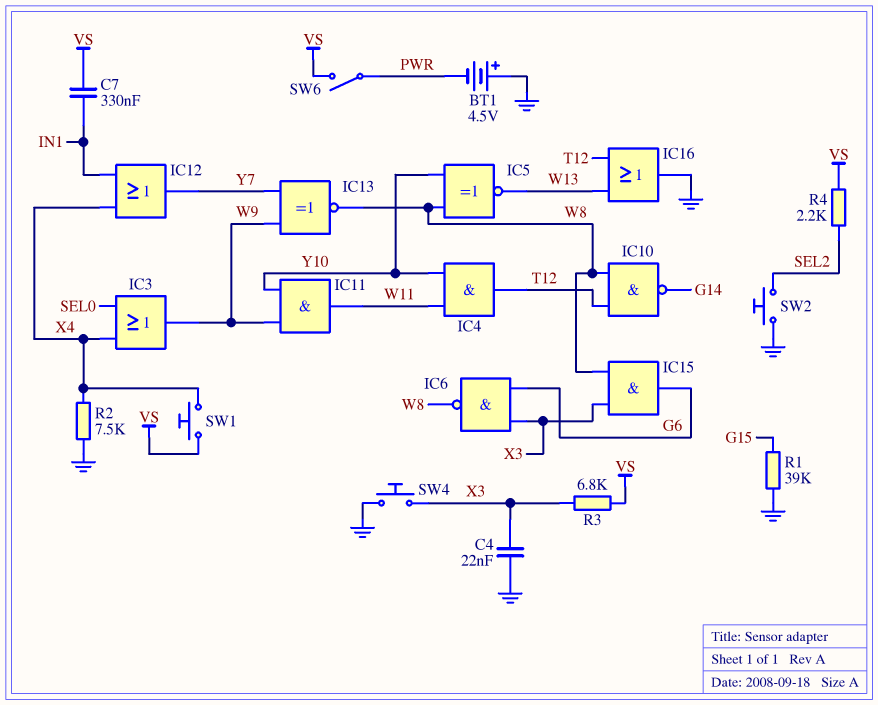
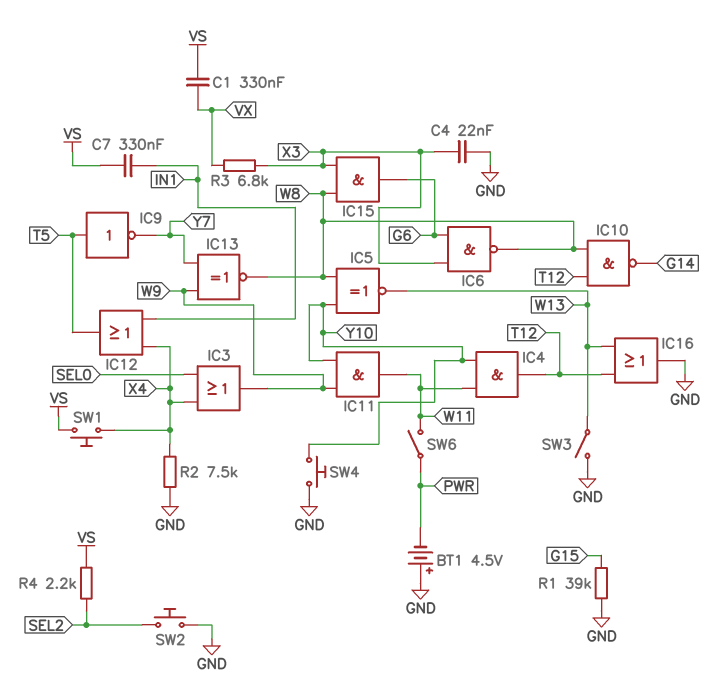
C1: none -> 330nF (VS, VX)
IC9: none -> NOT (in T5, out Y7)
IC12: OR (in IN1, in X4, out Y7) -> OR (in IN1, in X4, out T5)
R3: 6.8k (VS, X3) -> 6.8k (VX, X3)
SW3: none -> switch (GND, W13)
SW4: button (GND, X3) -> button (GND, Y10)
SW6: switch (PWR, VS) -> switch (PWR, W11)

